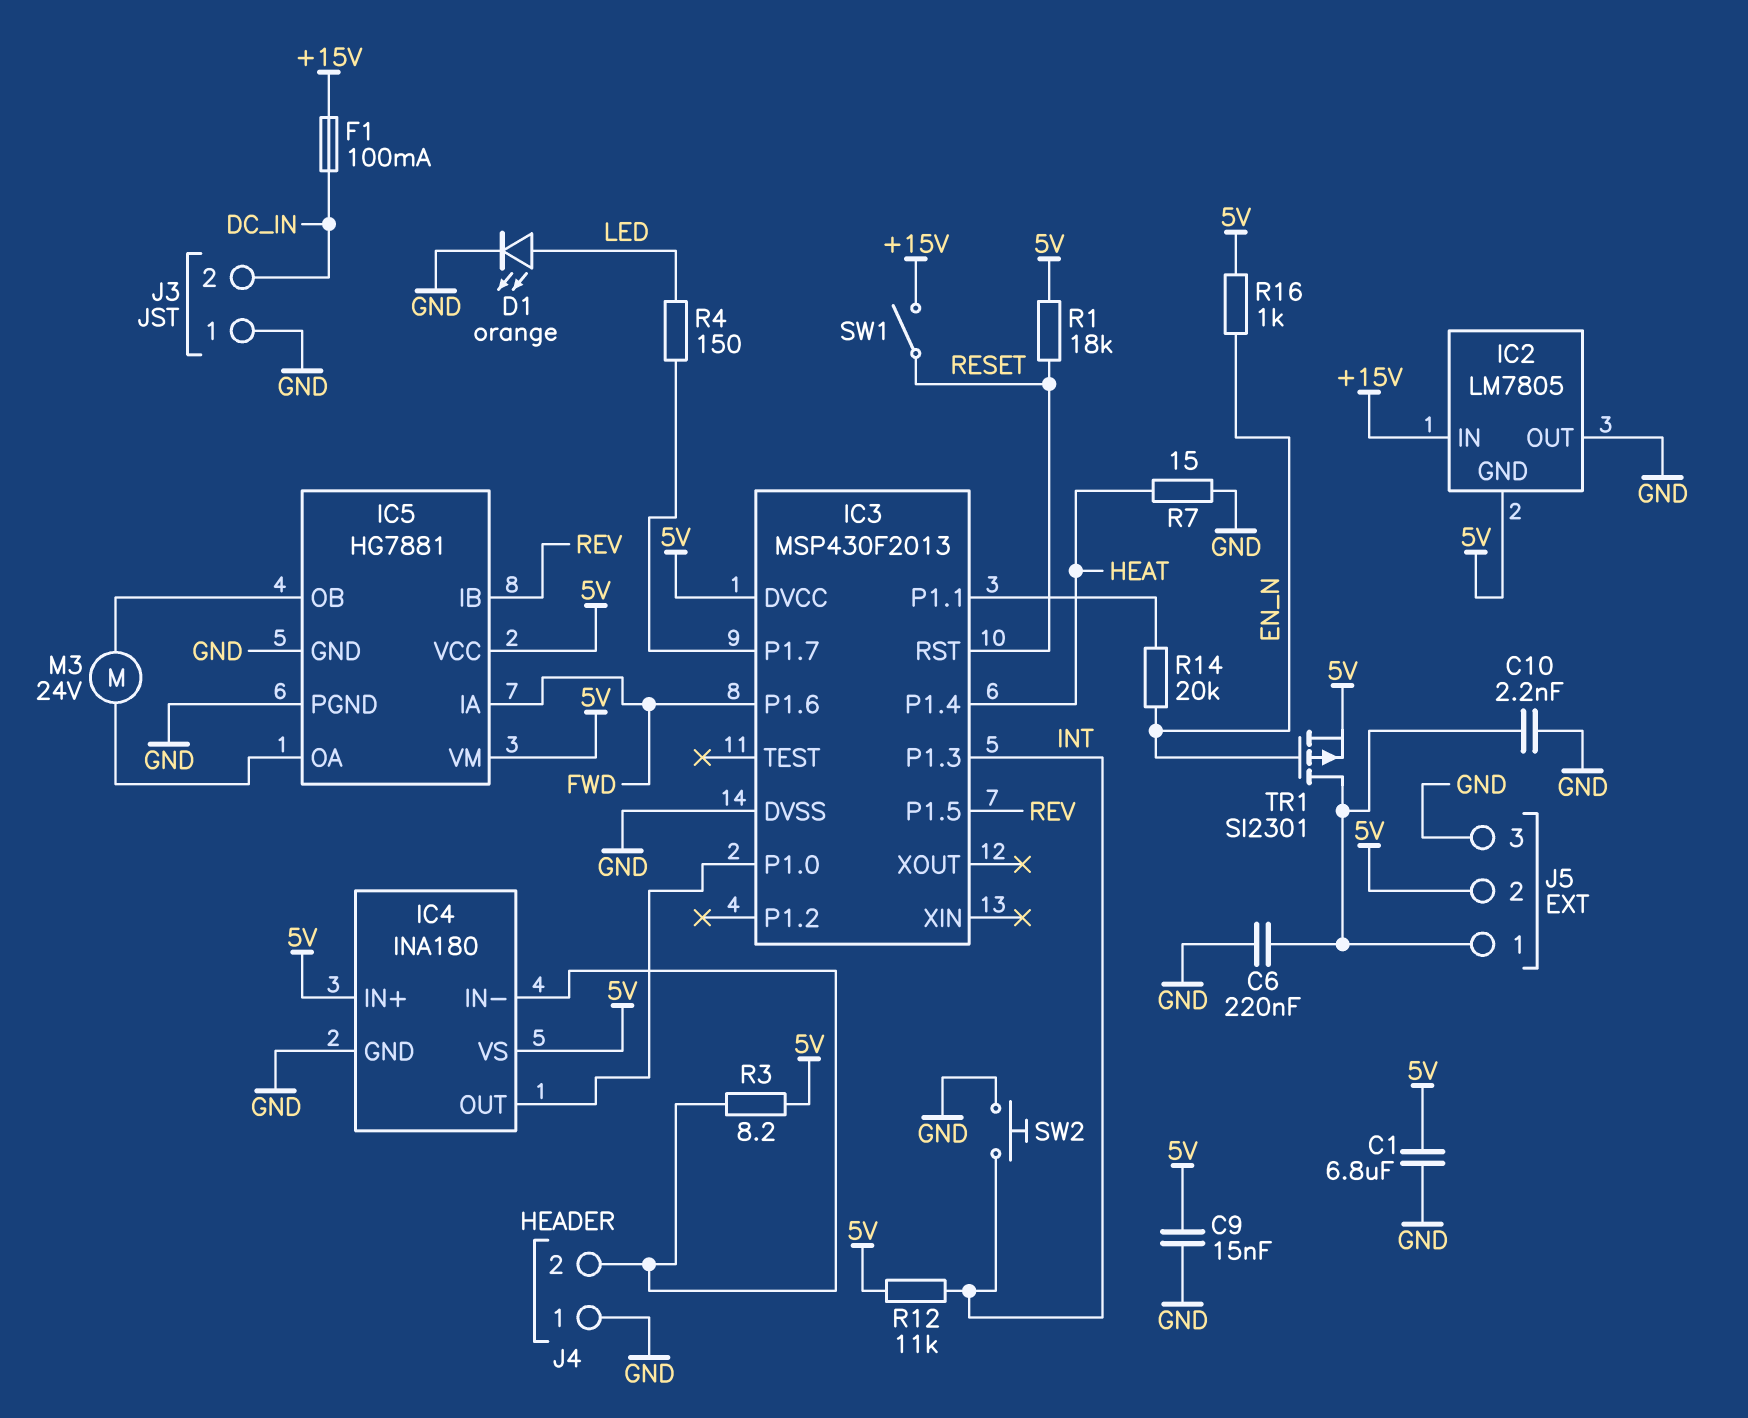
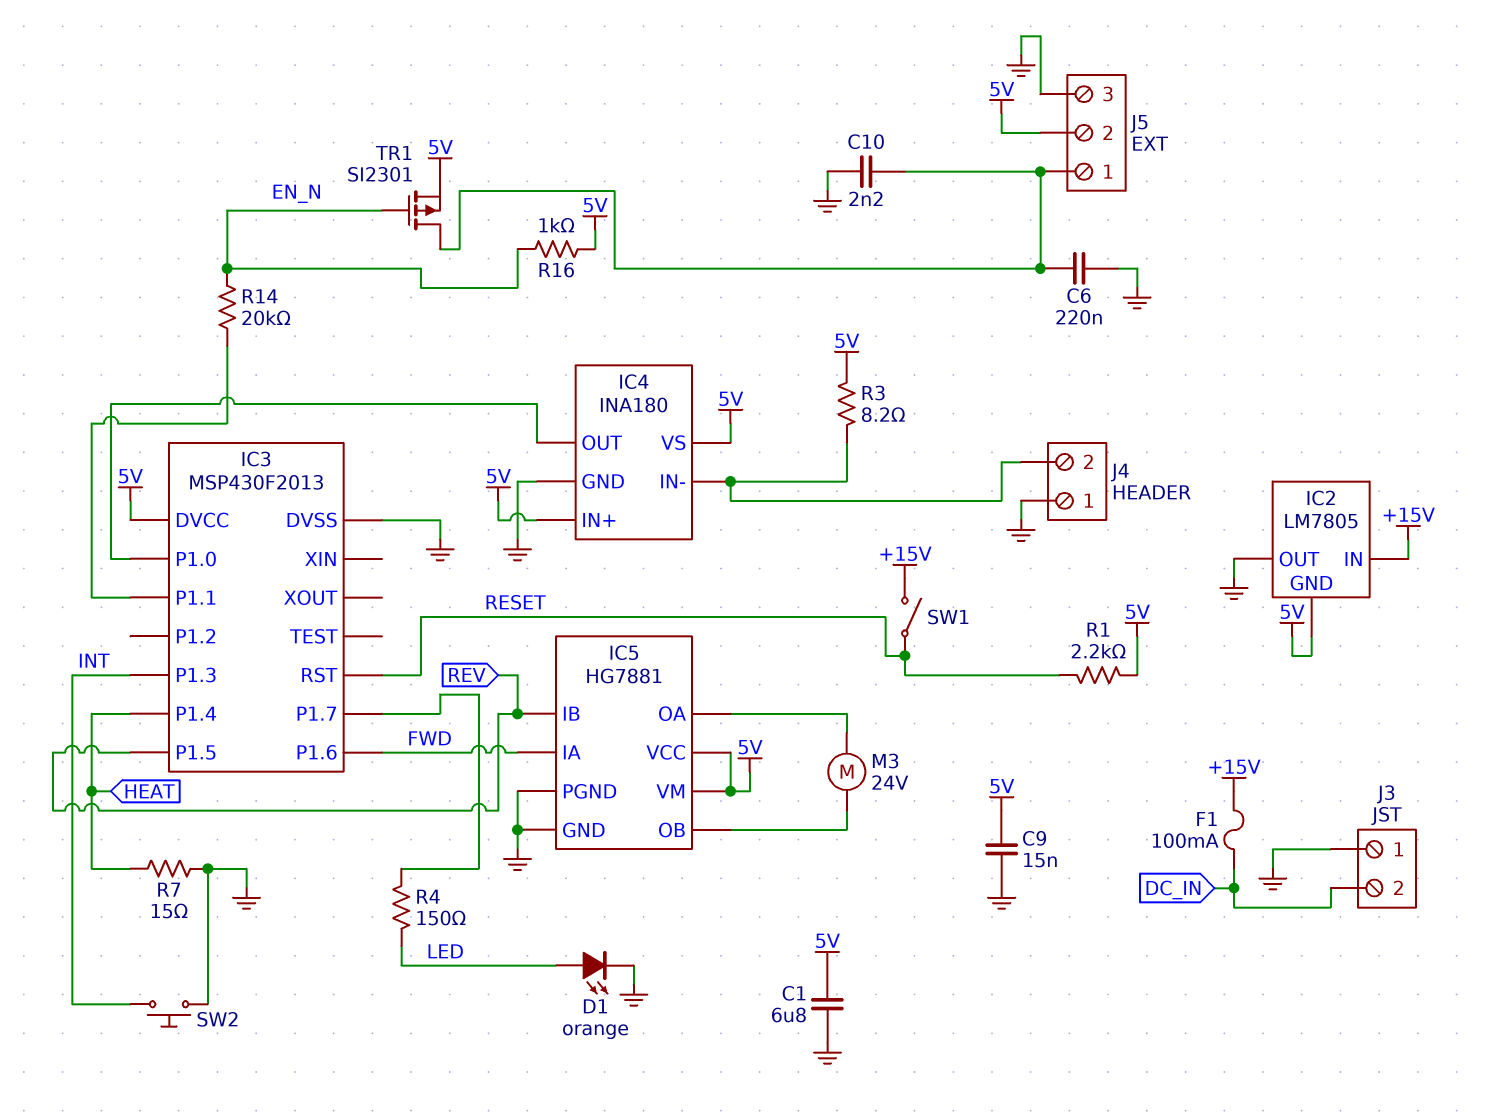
R1: 18k (5V, RESET) -> 2.2k (5V, RESET)
R12: 11k (5V, INT) -> none

